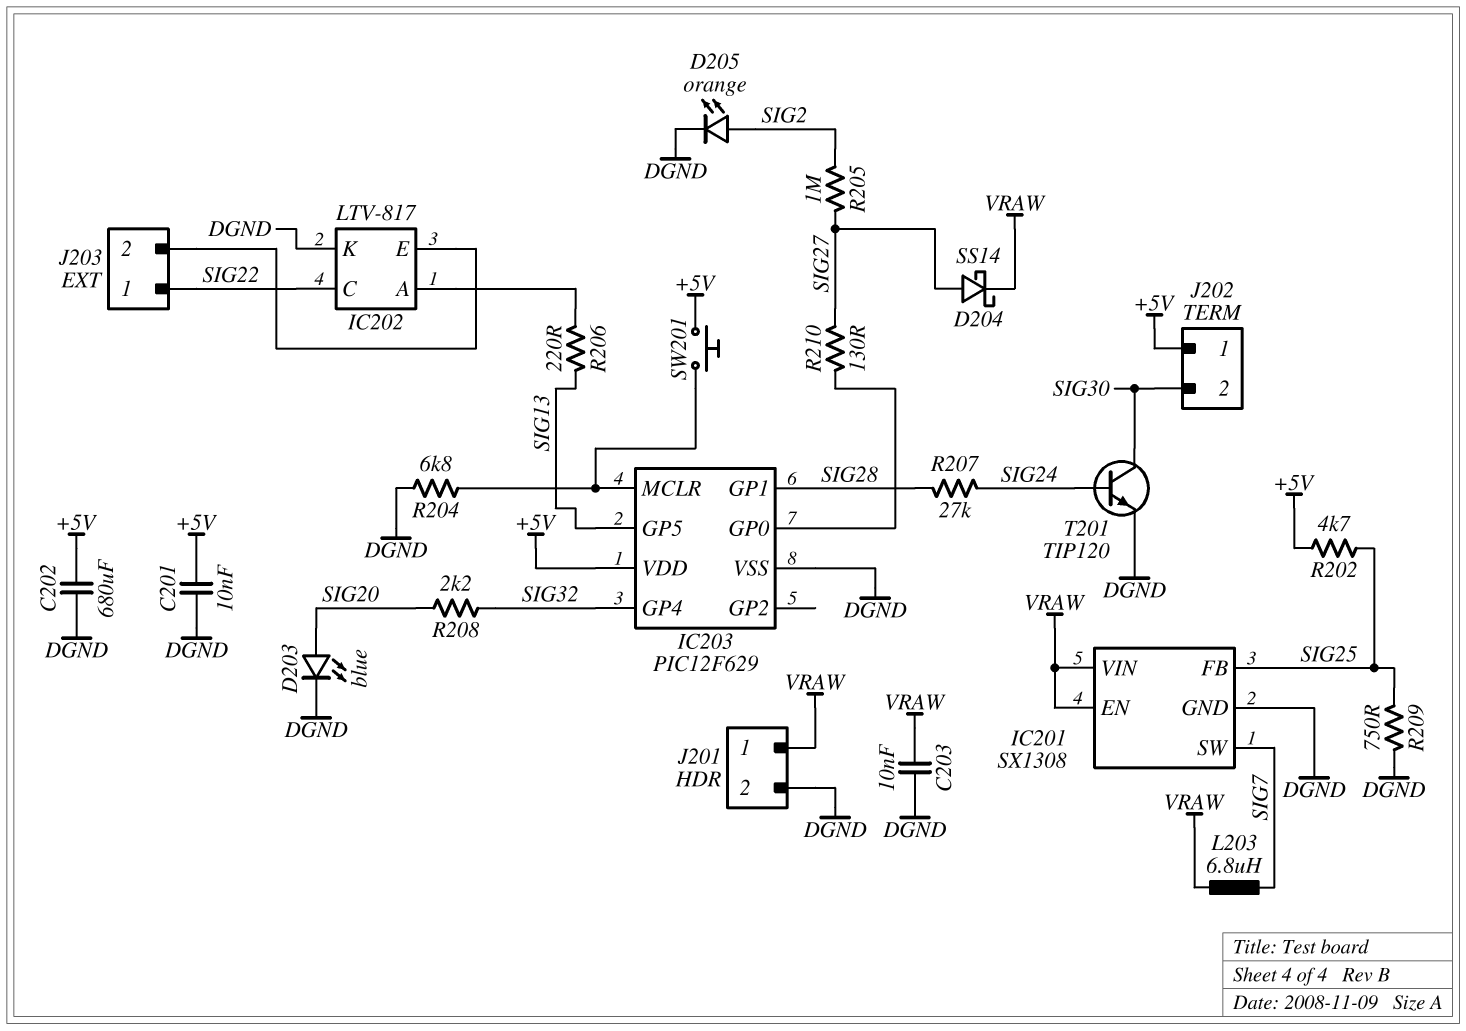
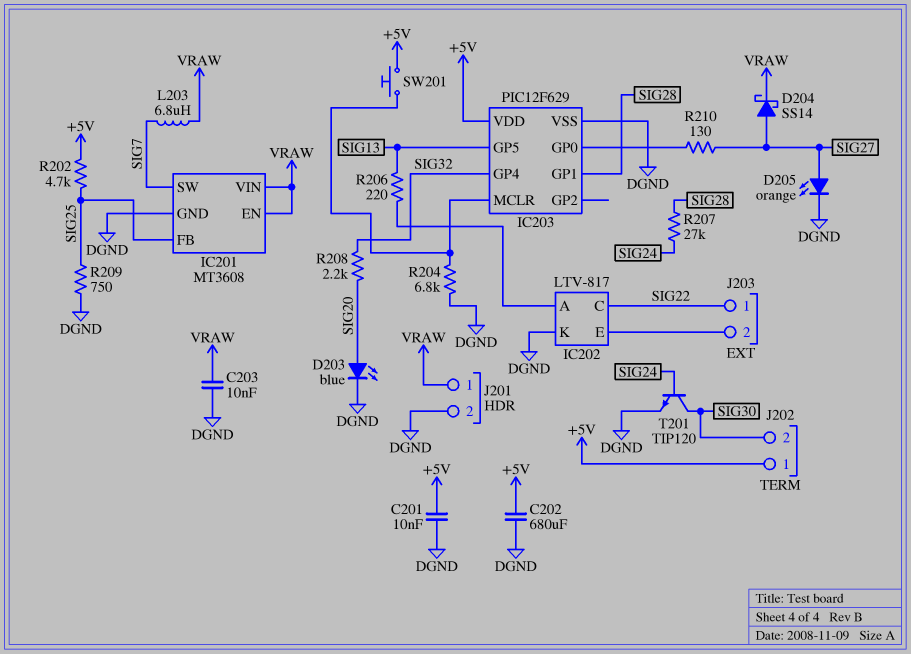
D205: LED orange (A SIG2, K DGND) -> LED orange (A SIG27, K DGND)
IC201: SX1308 -> MT3608
R205: 1M (SIG2, SIG27) -> none

